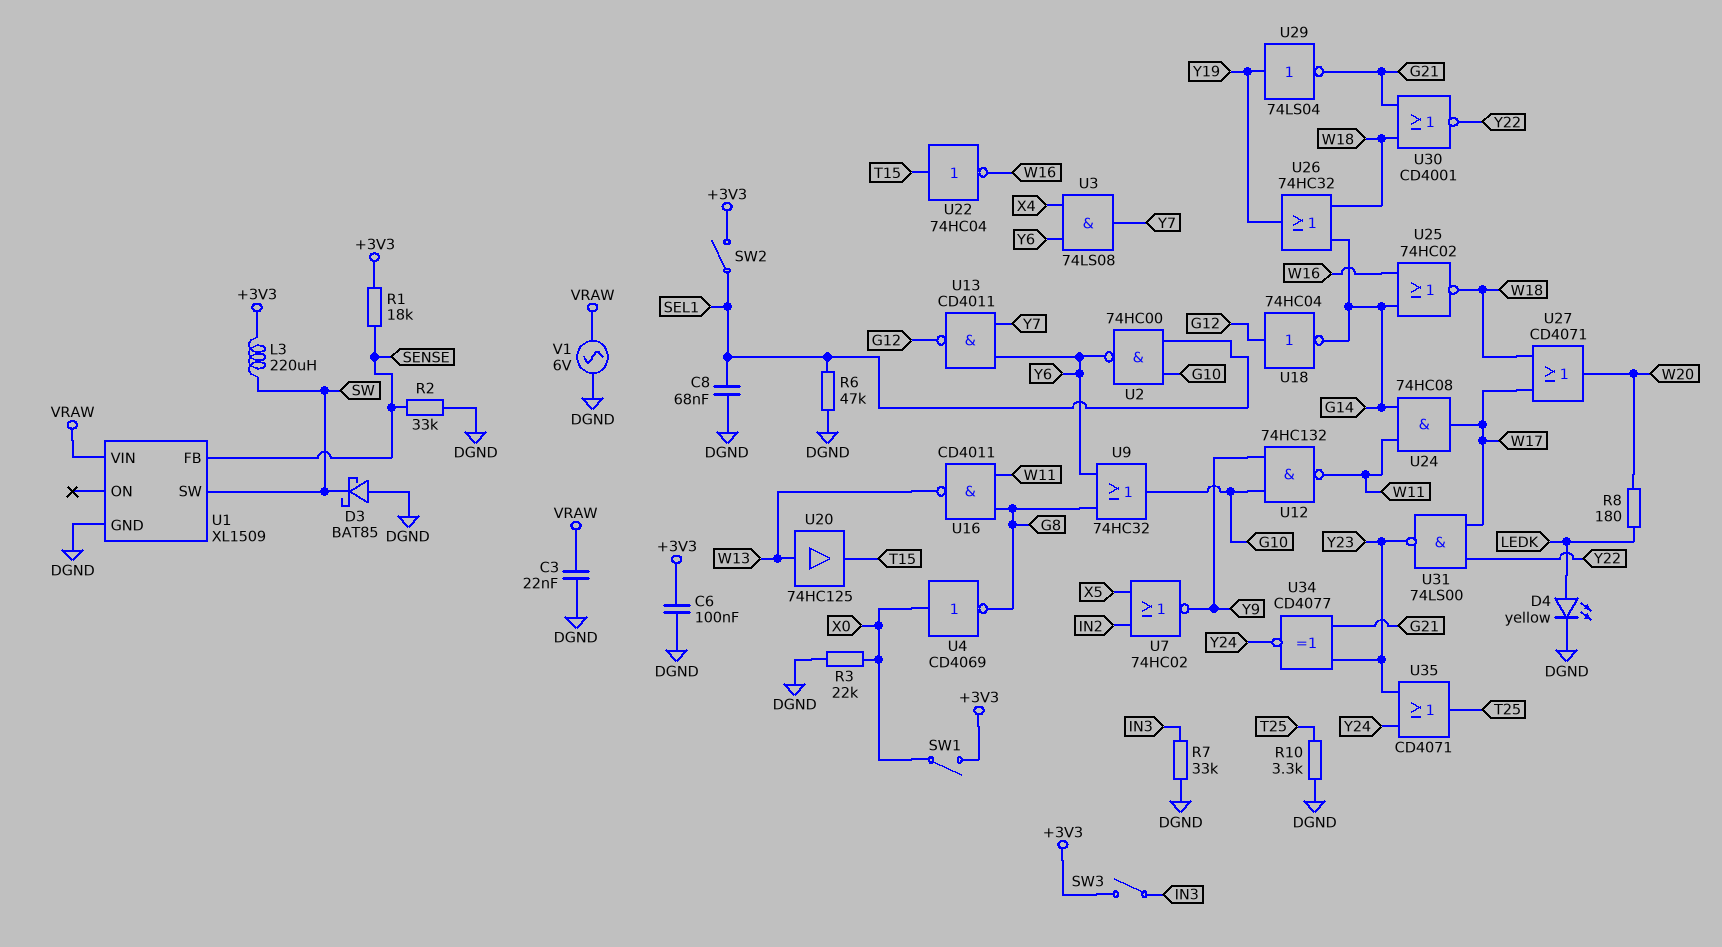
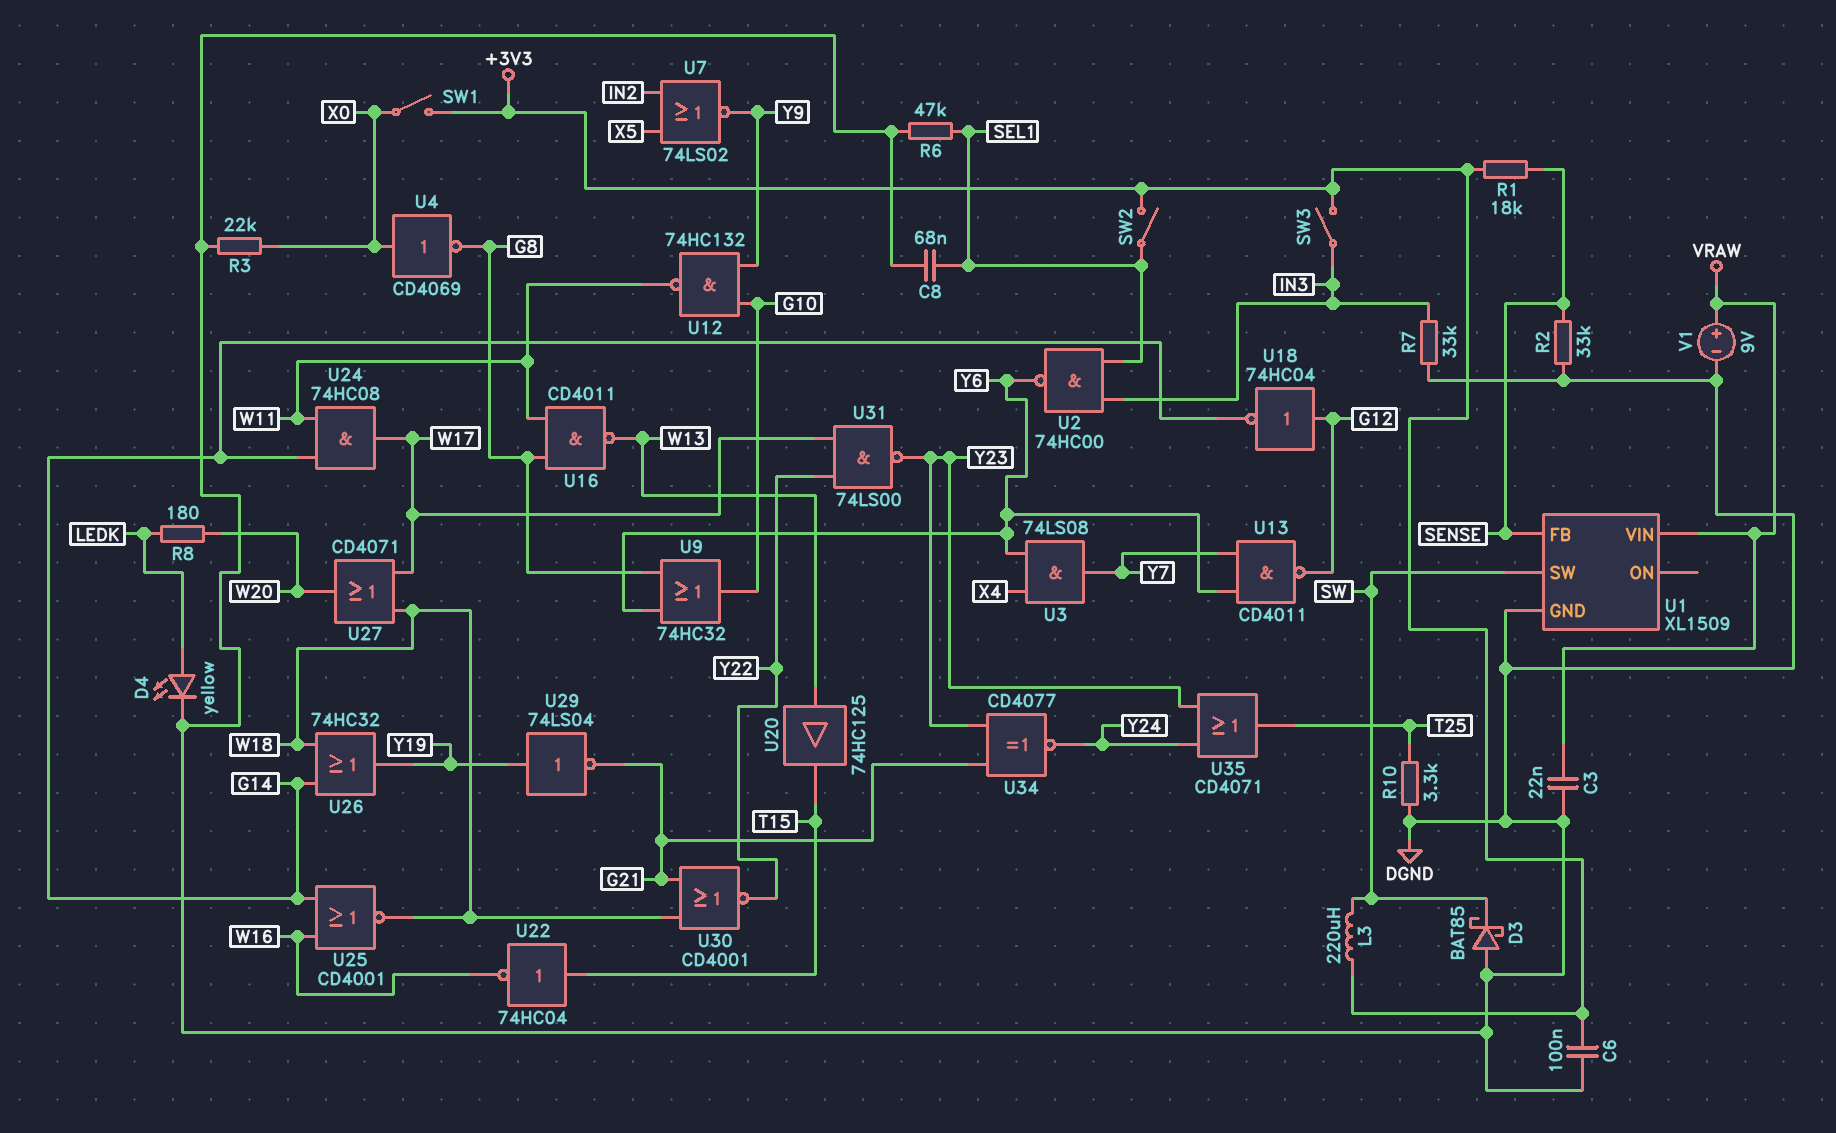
U2: NAND 74HC00 (in G10, in SEL1, out Y6) -> NAND 74HC00 (in IN3, in SEL1, out Y6)
U7: NOR 74HC02 (in IN2, in X5, out Y9) -> NOR 74LS02 (in IN2, in X5, out Y9)
U25: NOR 74HC02 (in G14, in W16, out W18) -> NOR CD4001 (in G14, in W16, out W18)
V1: AC 6V (DGND, VRAW) -> 9V (plus VRAW, minus DGND)

